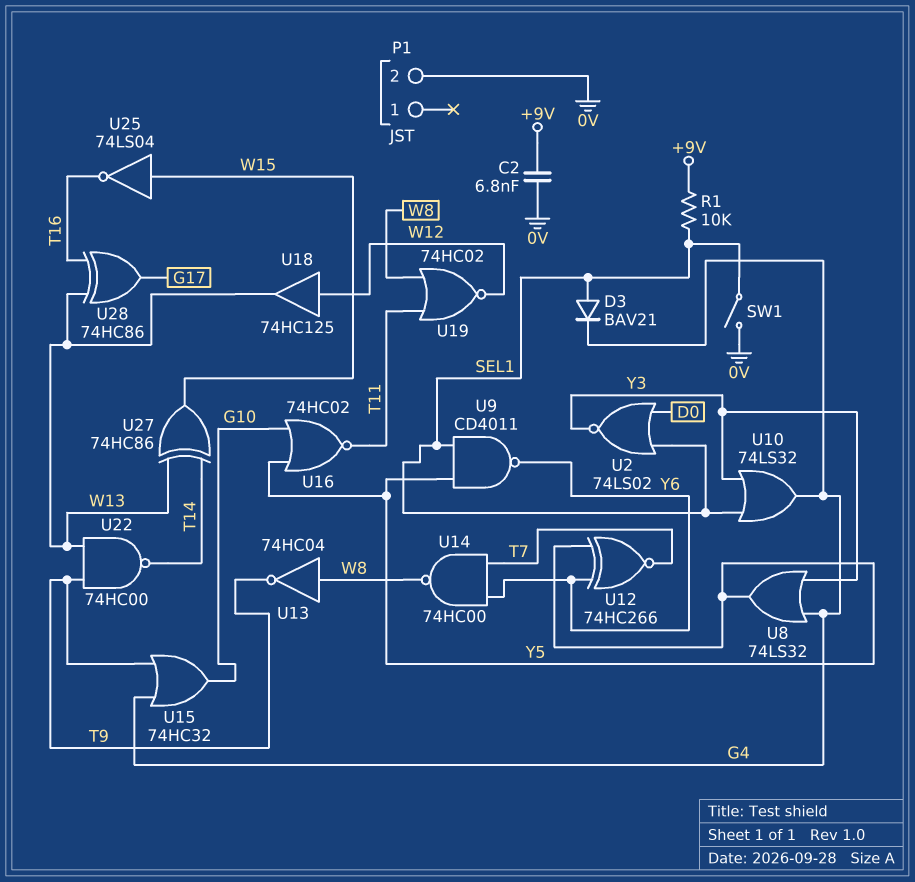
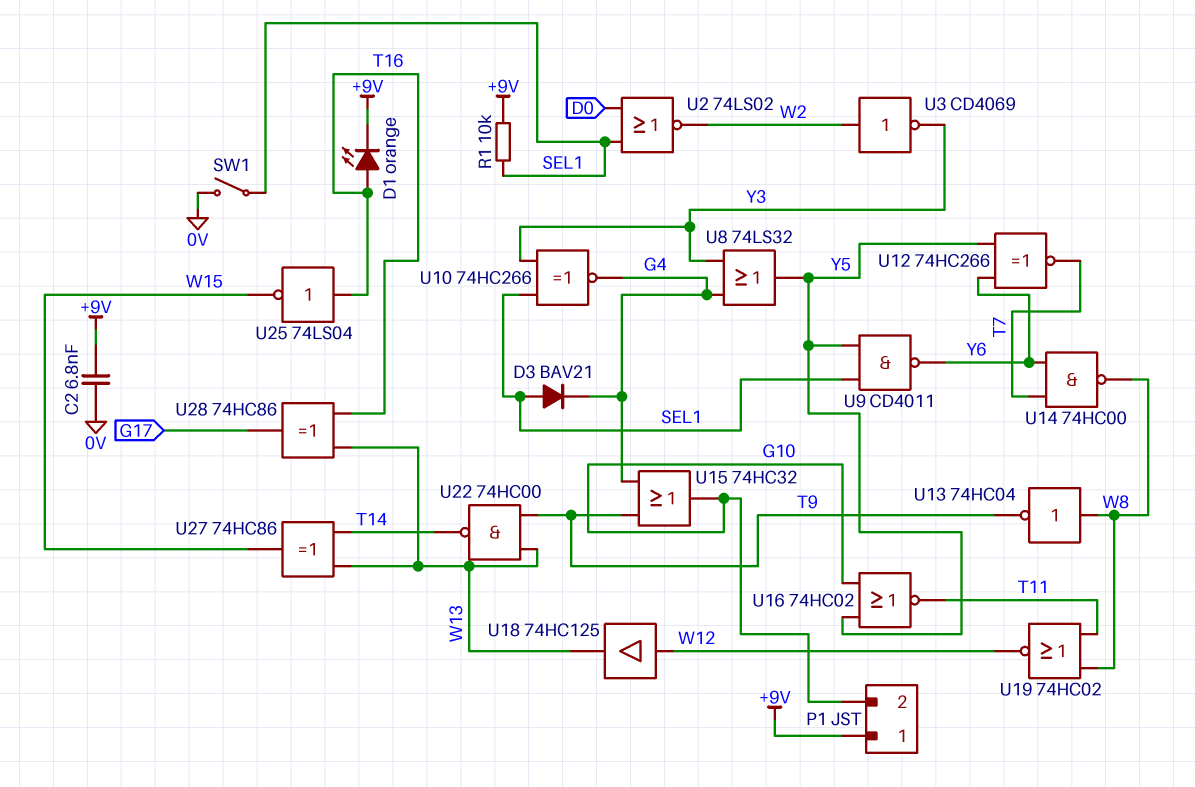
D1: none -> LED orange (A T16, K +9V)
P1 pin 1: none -> +9V
P1 pin 2: 0V -> G10
U2: NOR 74LS02 (in D0, in SEL1, out Y3) -> NOR 74LS02 (in D0, in SEL1, out W2)
U3: none -> NOT CD4069 (in W2, out Y3)
U10: OR 74LS32 (in SEL1, in Y3, out G4) -> XNOR 74HC266 (in SEL1, in Y3, out G4)
U25: NOT 74LS04 (in W15, out T16) -> NOT 74LS04 (in T16, out W15)

